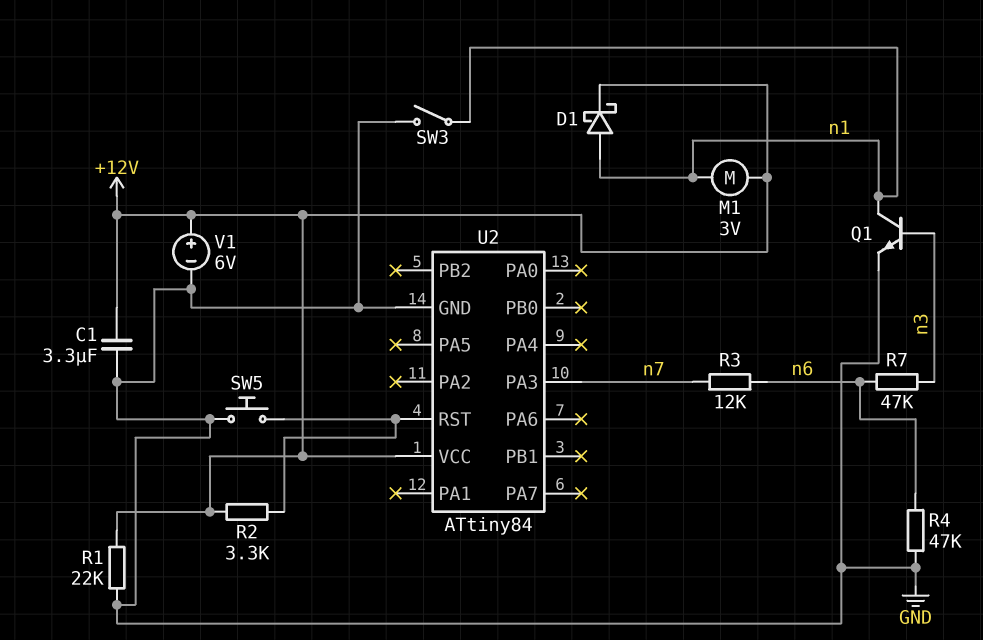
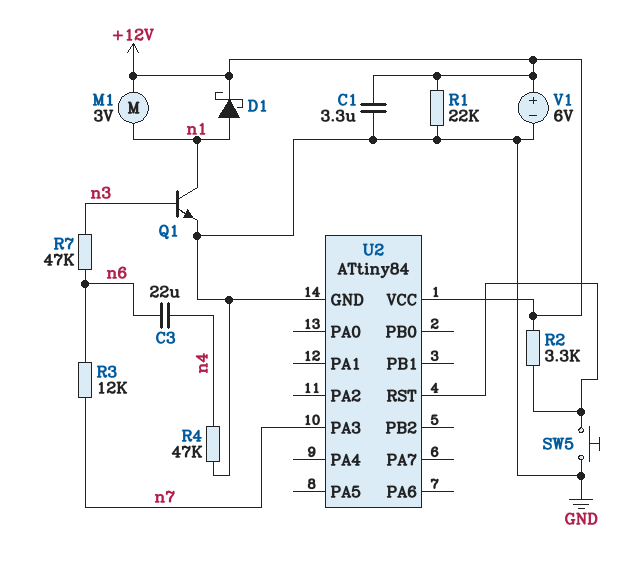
C3: none -> 22uF (n4, n6)
R4: 47k (GND, n6) -> 47k (GND, n4)
SW3: switch (GND, n1) -> none

